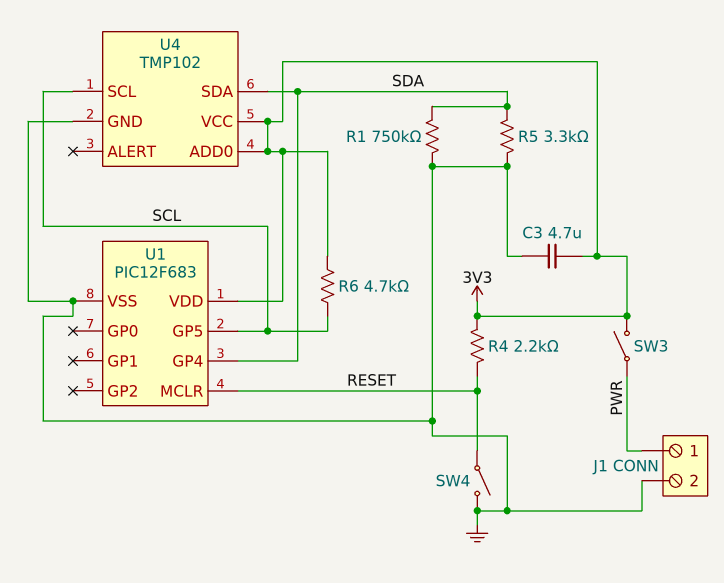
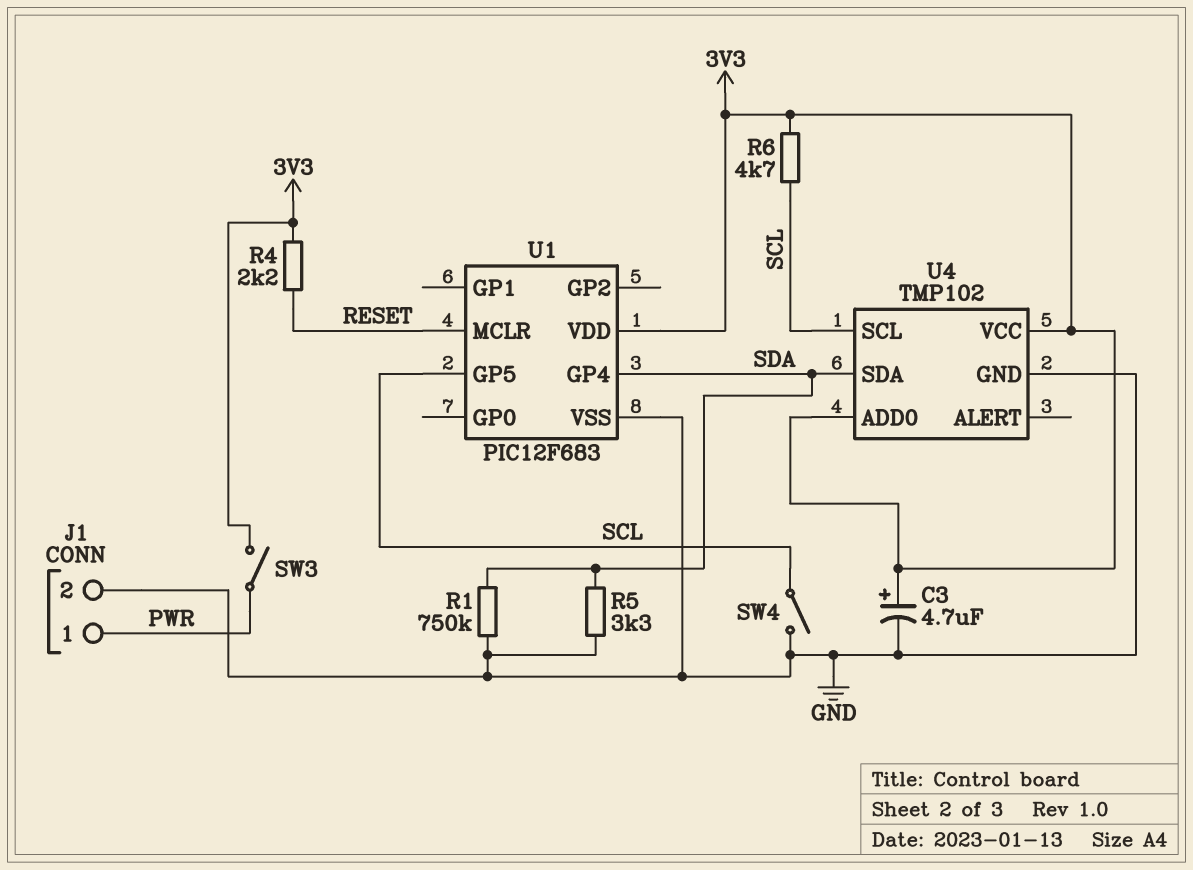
C3: 4.7uF (3V3, GND) -> 4.7uF (plus 3V3, minus GND)
SW4: switch (GND, RESET) -> switch (GND, SCL)

